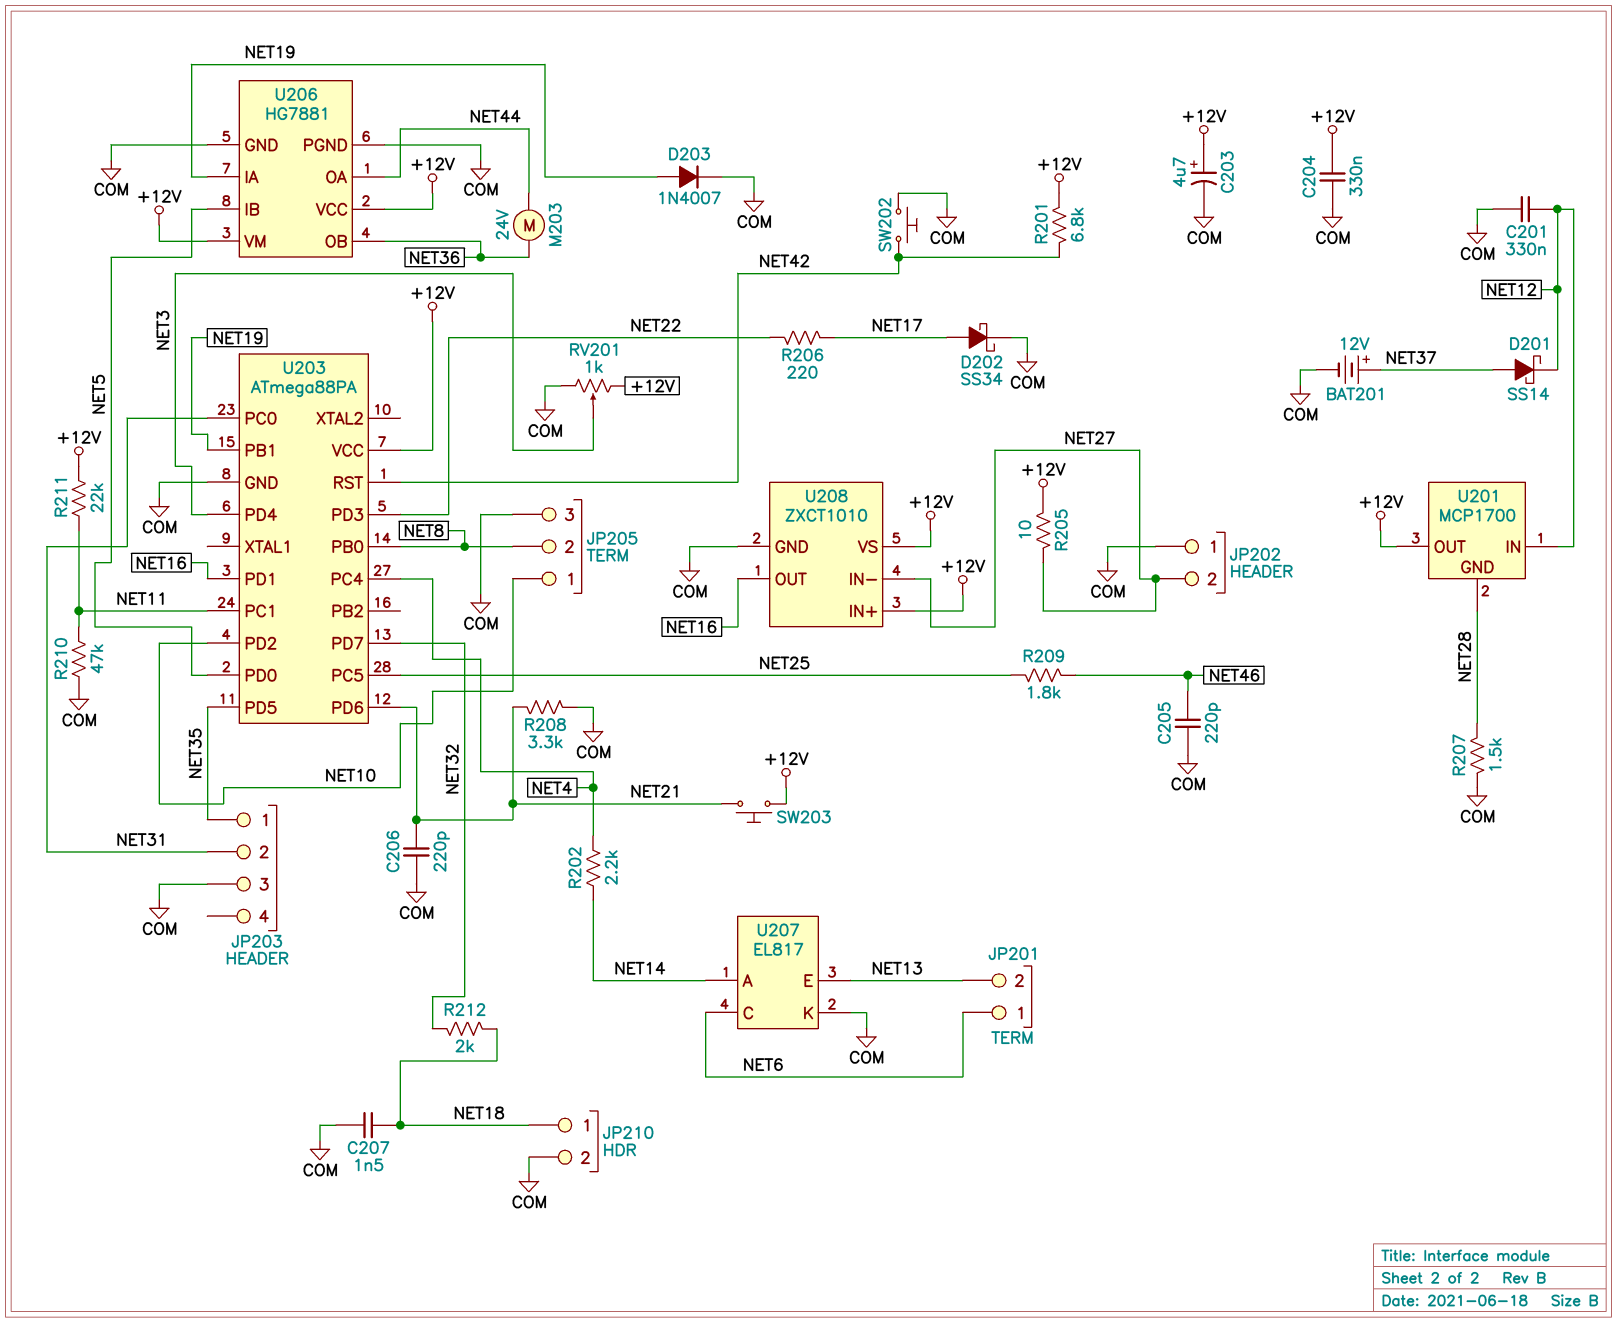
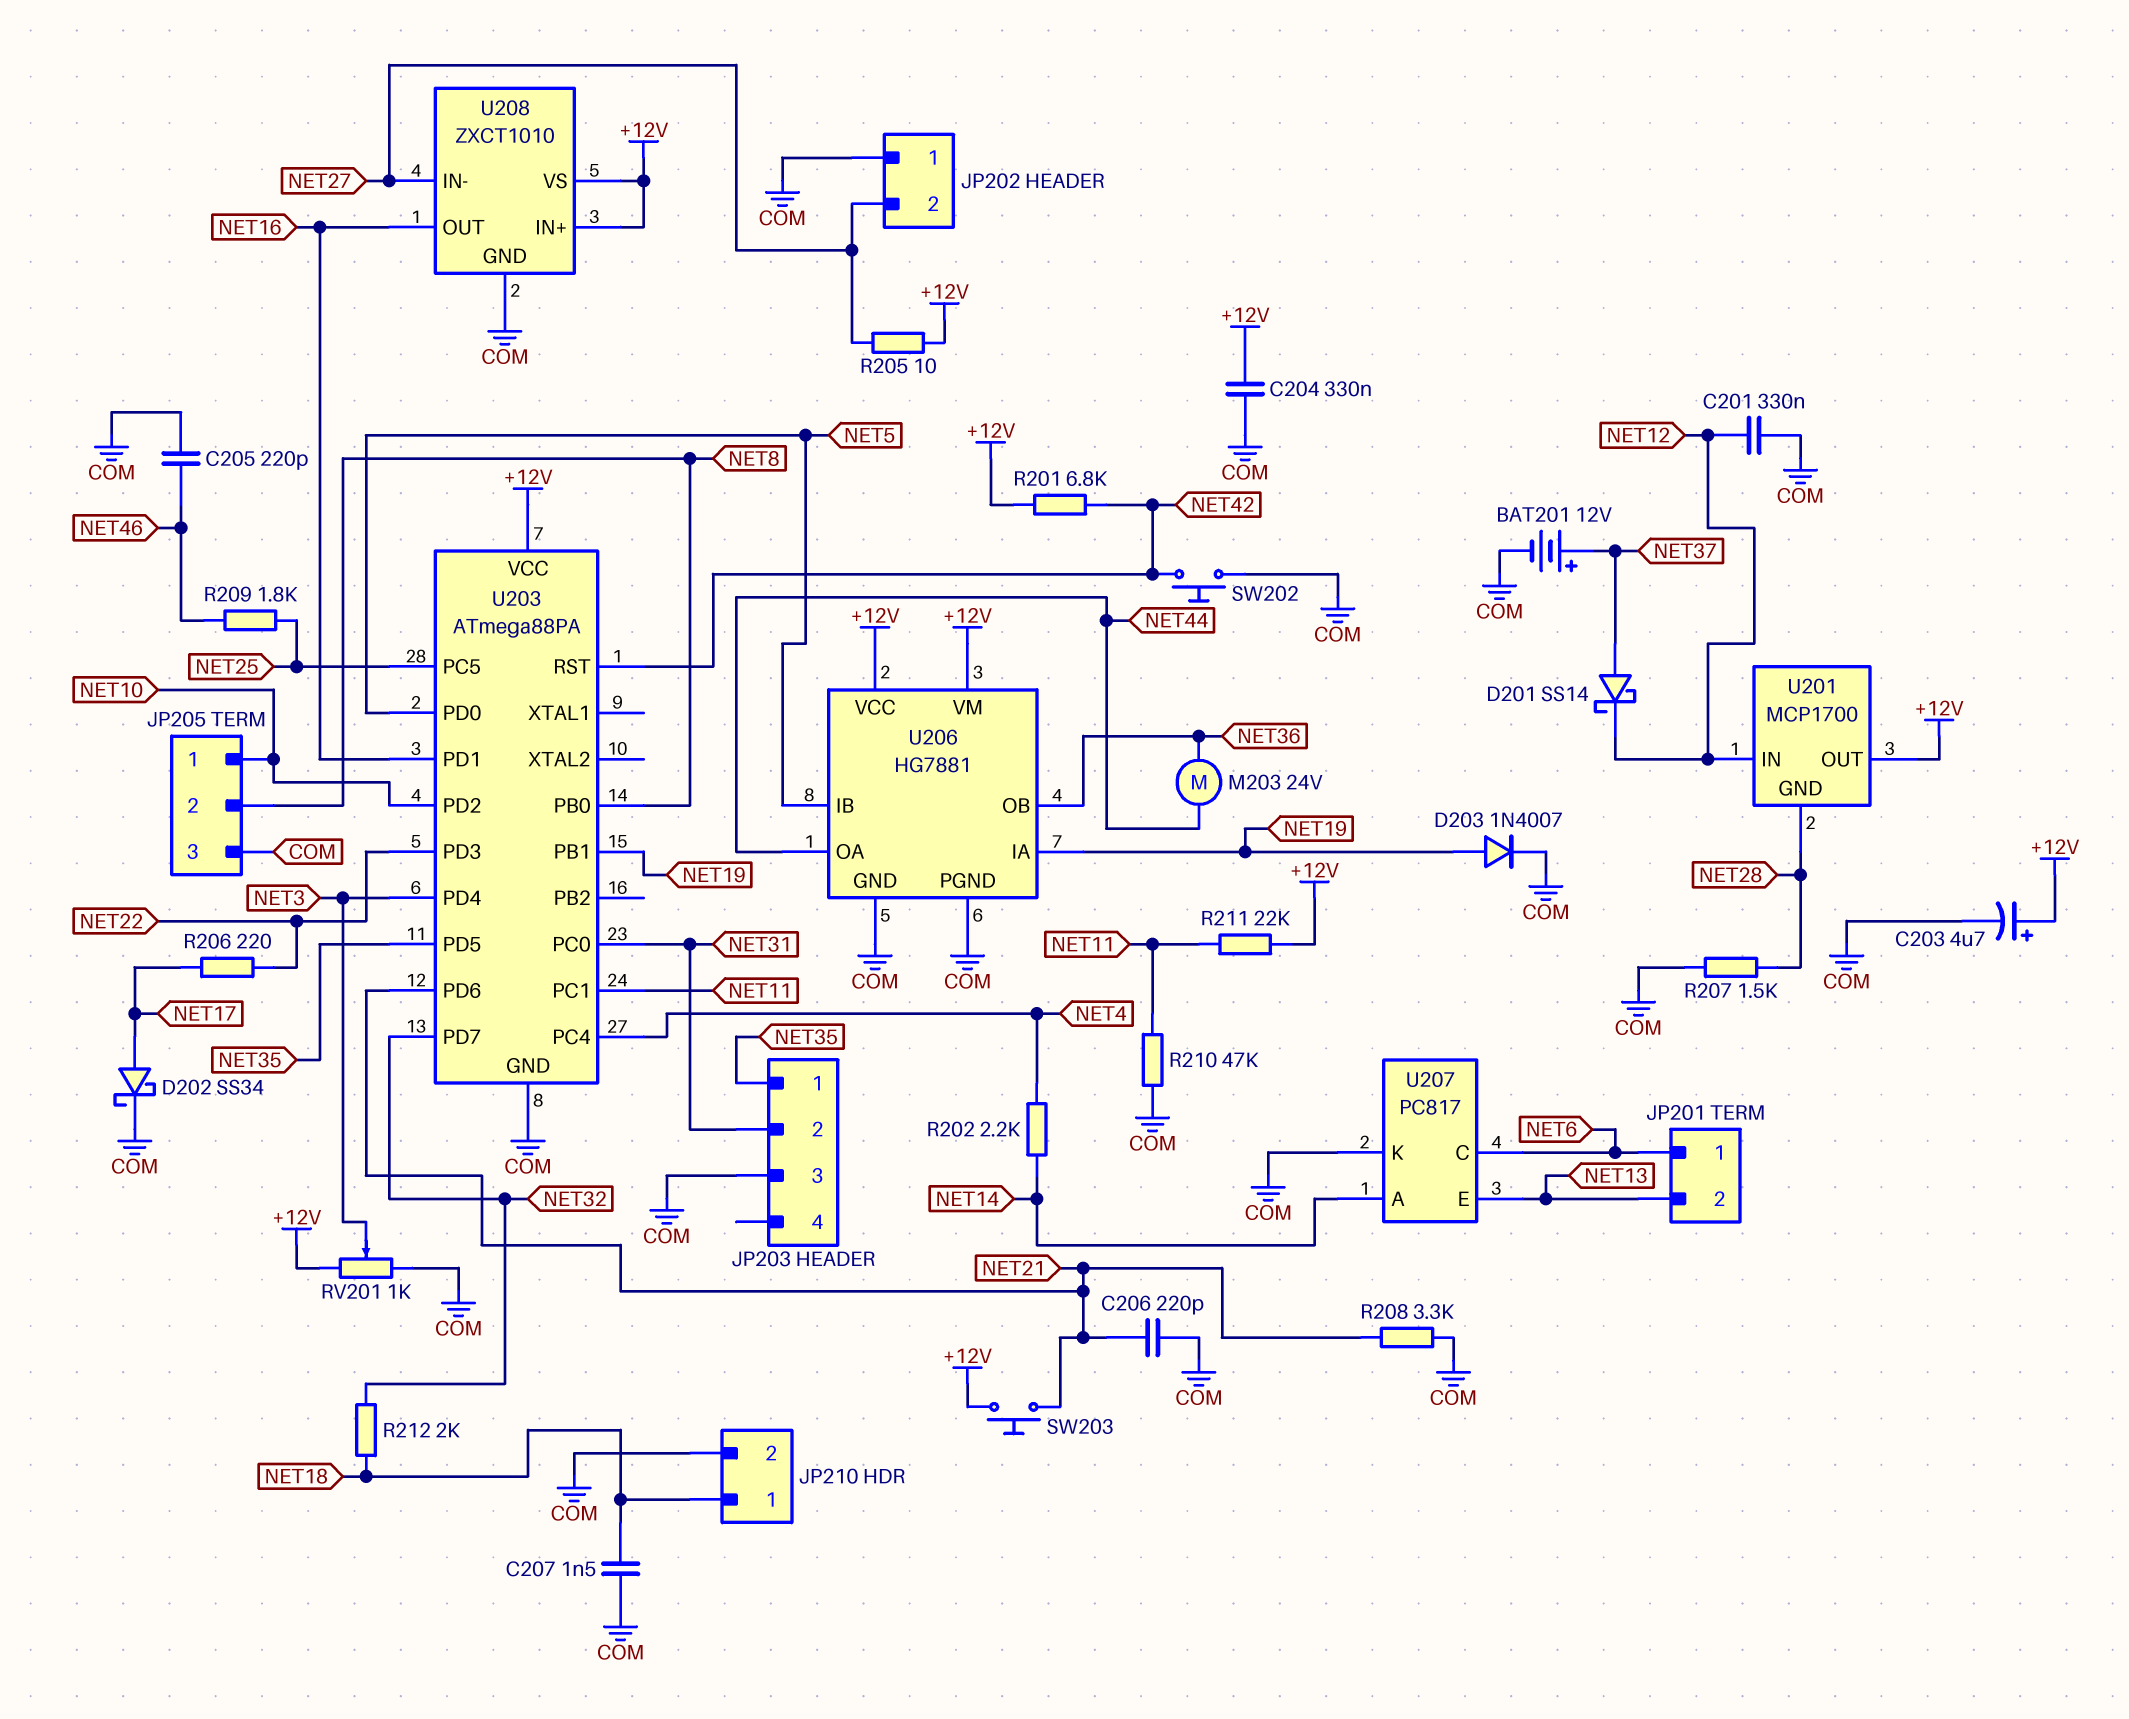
U207: EL817 -> PC817

